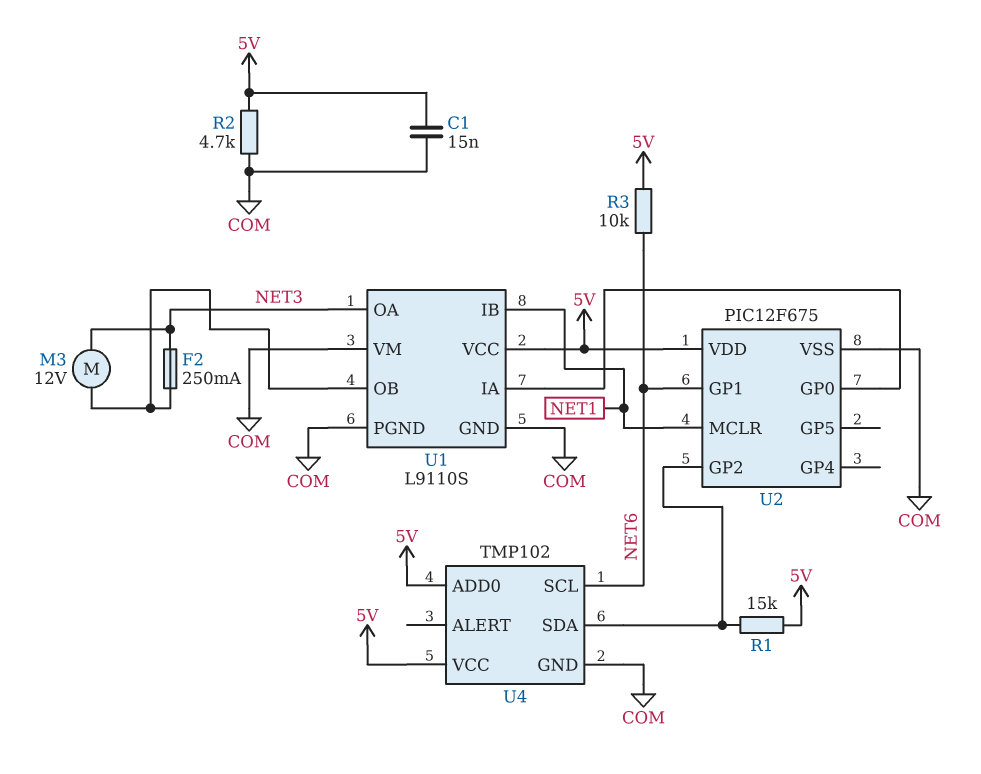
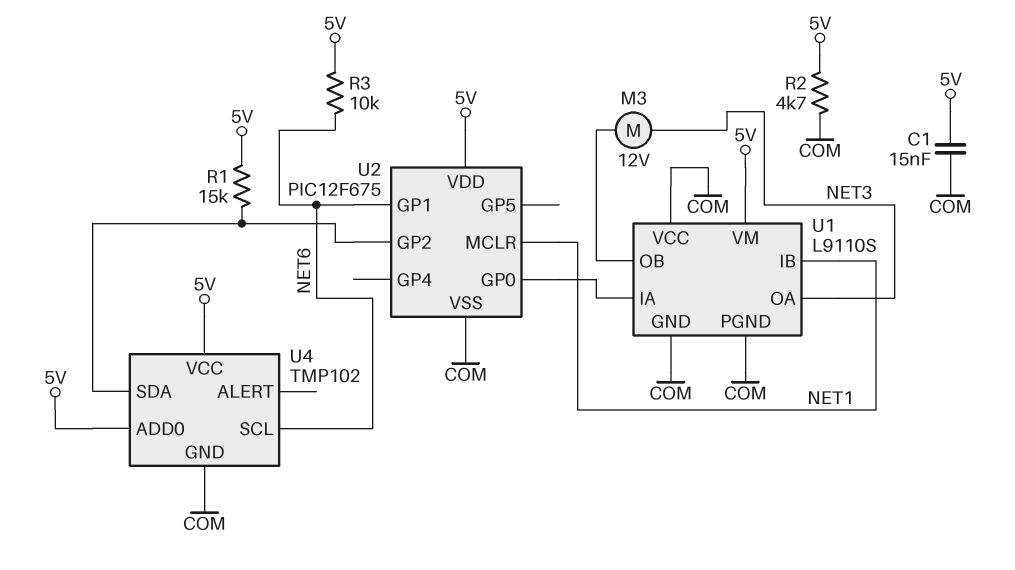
F2: 250mA (NET3, U1/OB) -> none
U1 pin VCC: 5V -> COM
U1 pin VM: COM -> 5V

